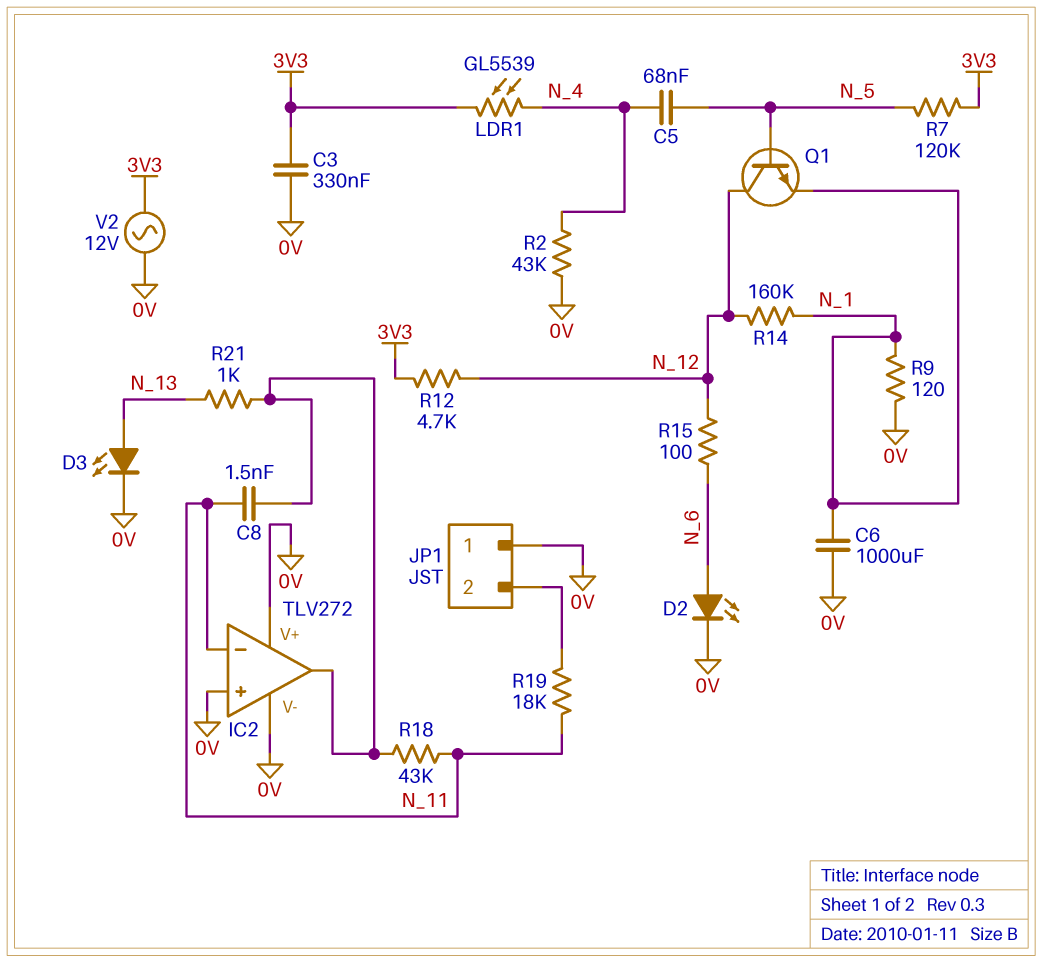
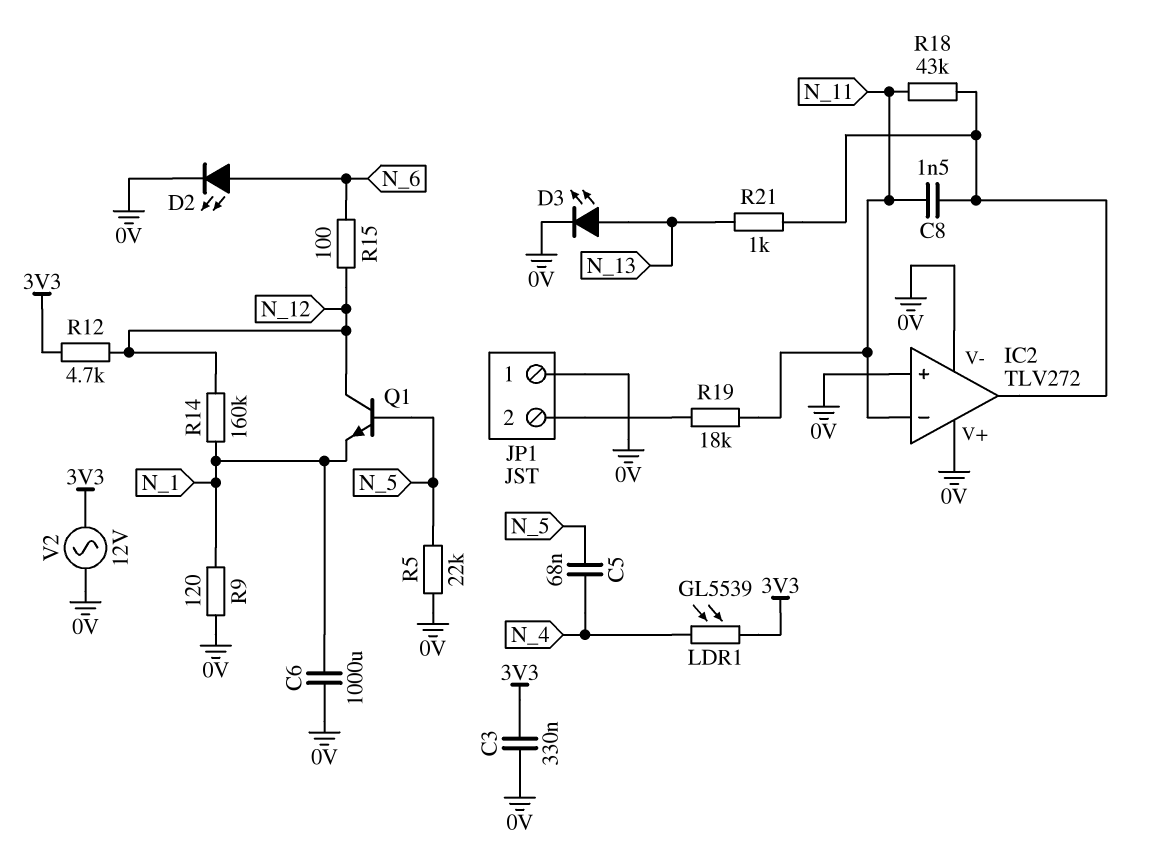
R2: 43k (0V, N_4) -> none
R5: none -> 22k (0V, N_5)
R7: 120k (3V3, N_5) -> none

